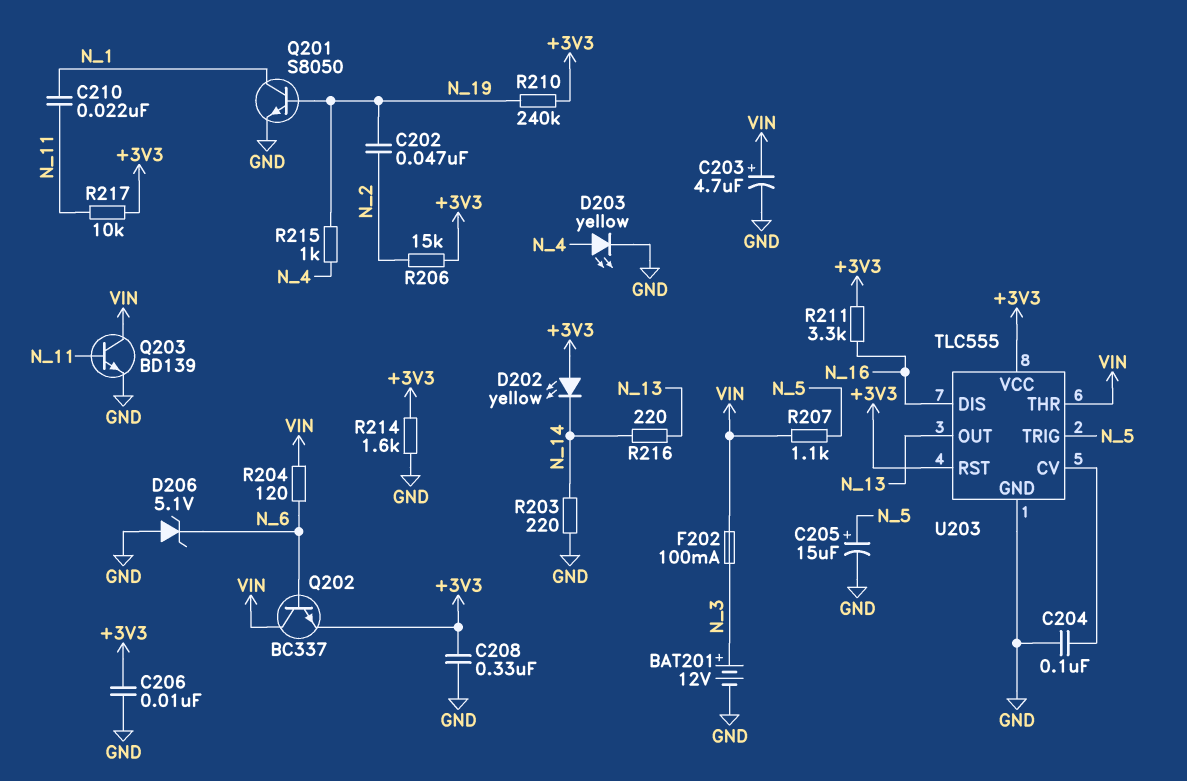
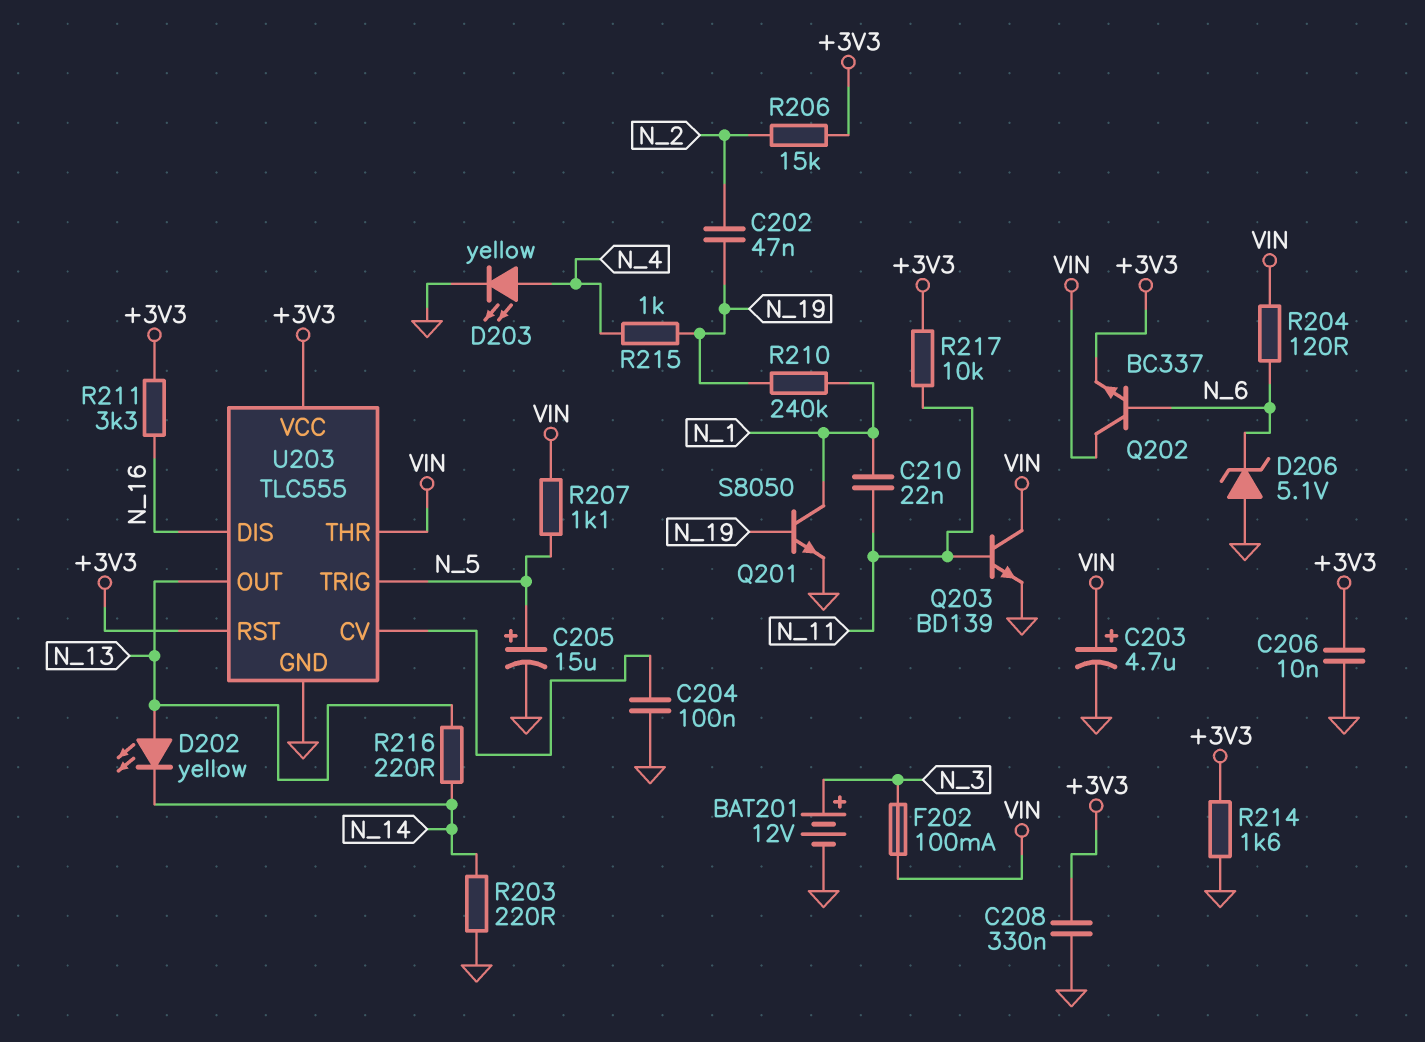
D202: LED yellow (A +3V3, K N_14) -> LED yellow (A N_13, K N_14)
R210: 240k (+3V3, N_19) -> 240k (N_1, N_19)

